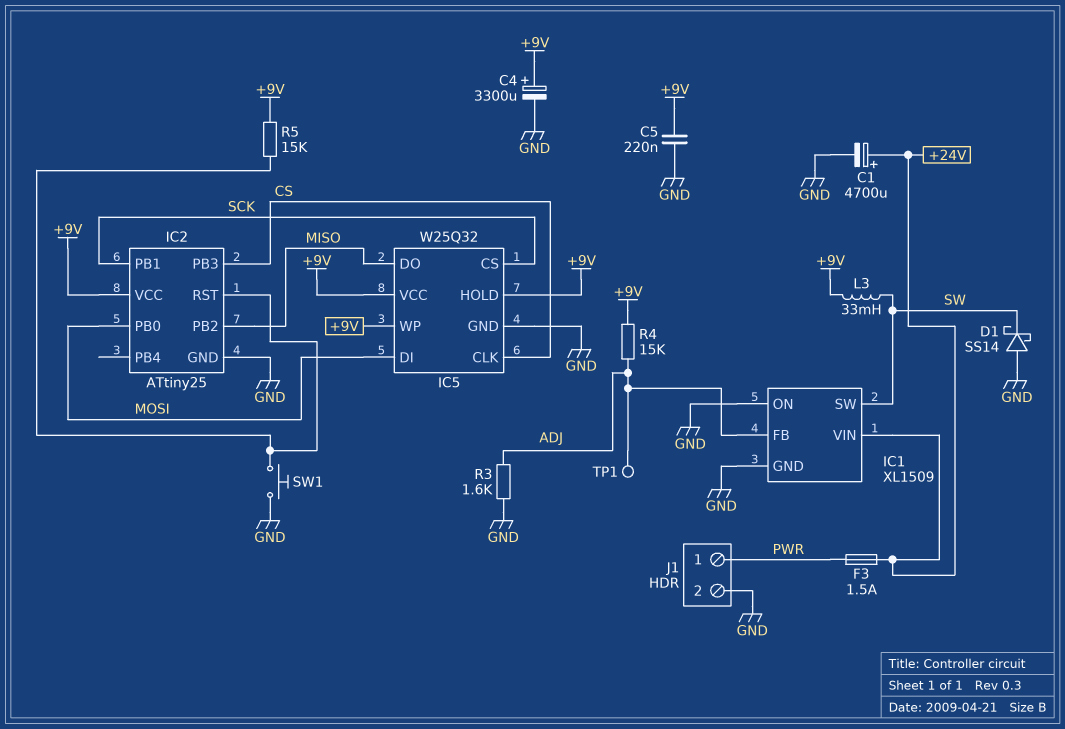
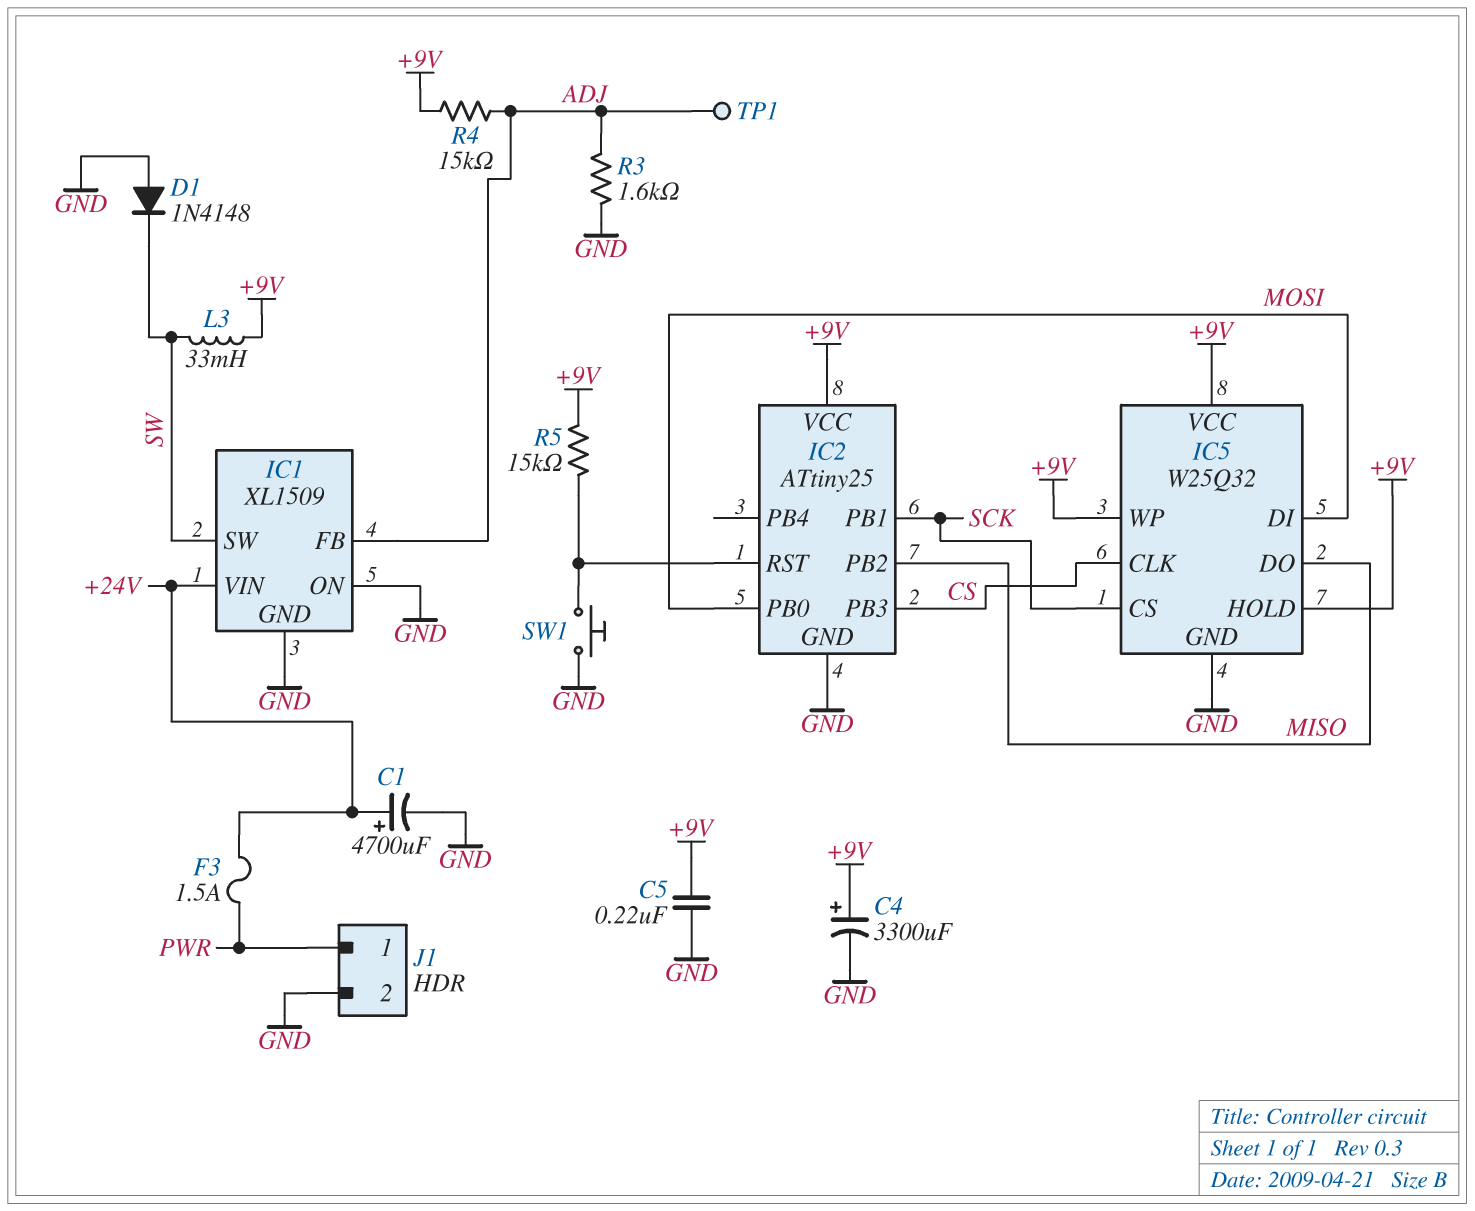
D1: schottky SS14 (A GND, K SW) -> diode 1N4148 (A GND, K SW)

